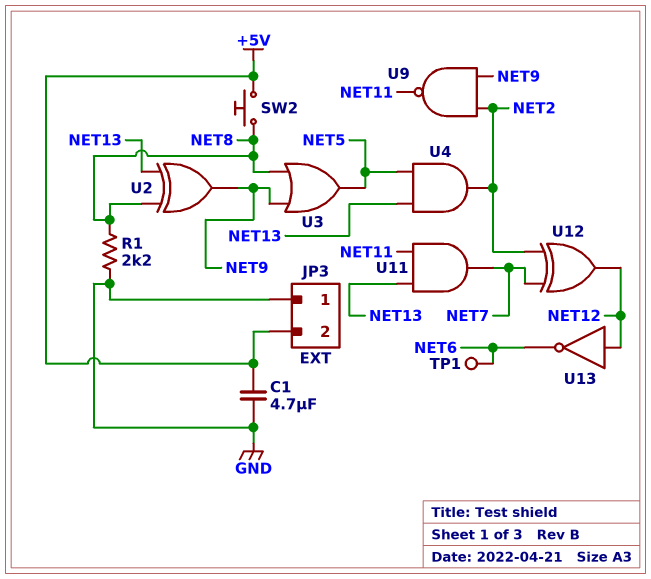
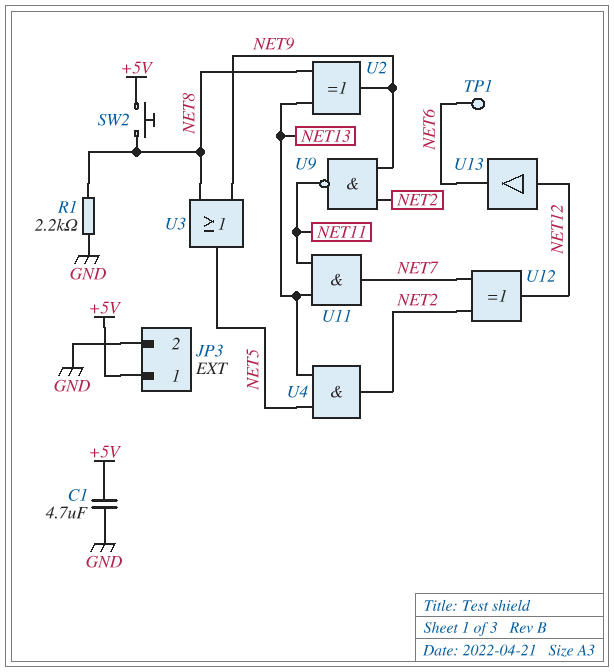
JP3 pin 1: GND -> +5V
JP3 pin 2: +5V -> GND
U13: NOT (in NET12, out NET6) -> buffer (in NET12, out NET6)

